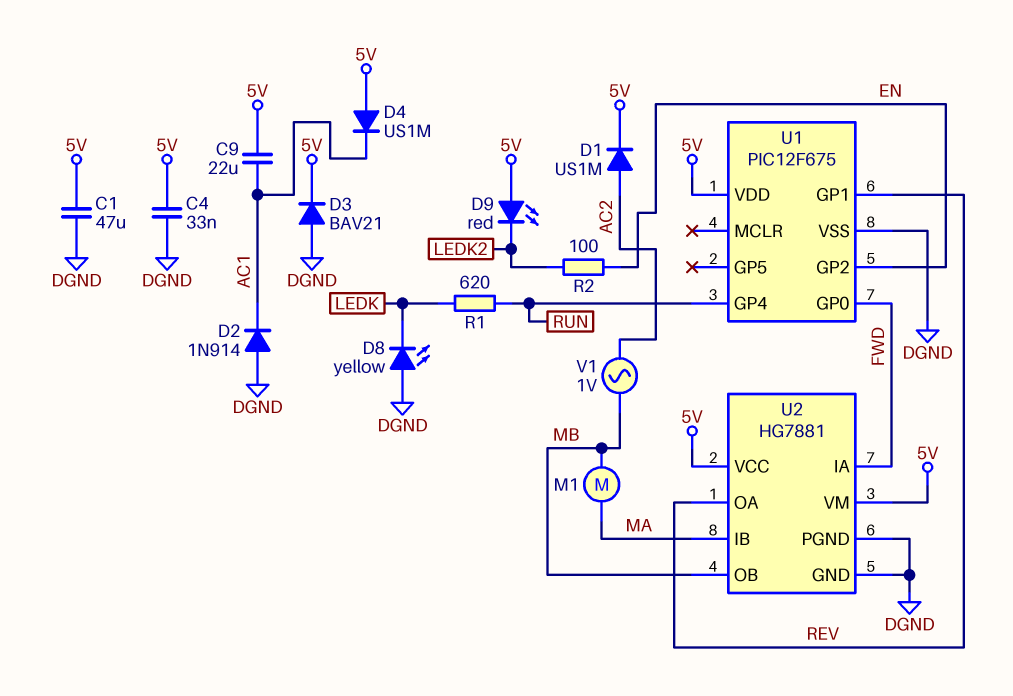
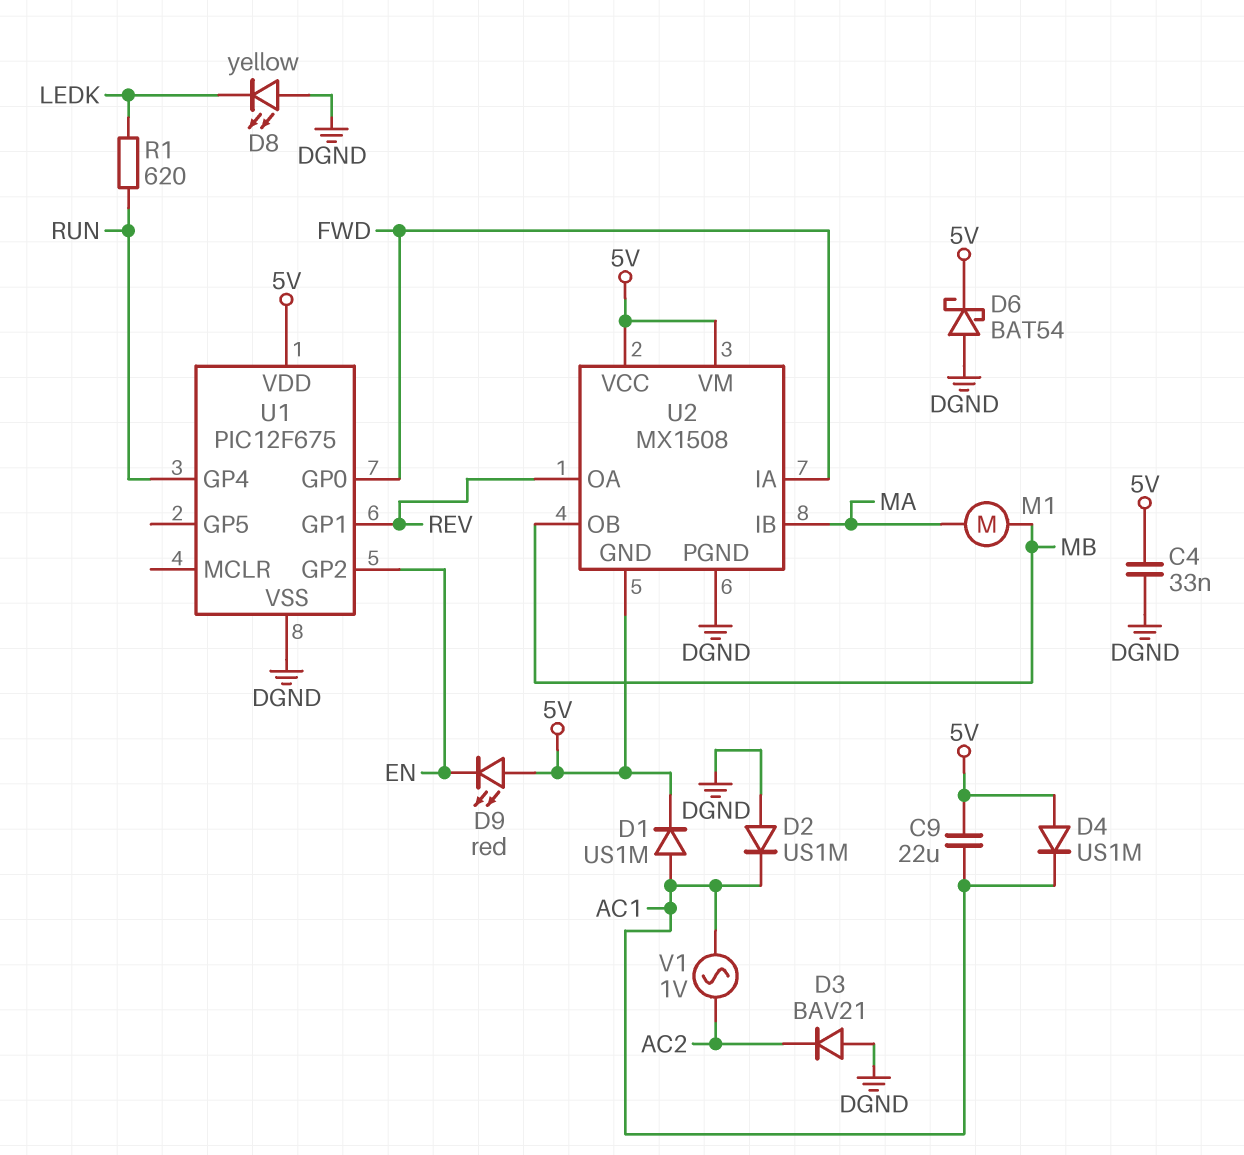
C1: 47uF (5V, DGND) -> none
D1: diode US1M (A AC2, K 5V) -> diode US1M (A AC1, K 5V)
D2: diode 1N914 (A DGND, K AC1) -> diode US1M (A DGND, K AC1)
D3: diode BAV21 (A DGND, K 5V) -> diode BAV21 (A DGND, K AC2)
D6: none -> schottky BAT54 (A DGND, K 5V)
D9: LED red (A 5V, K LEDK2) -> LED red (A 5V, K EN)
R2: 100 (EN, LEDK2) -> none
U2: HG7881 -> MX1508
U2 pin GND: DGND -> 5V
V1: AC 1V (AC2, MB) -> AC 1V (AC1, AC2)

